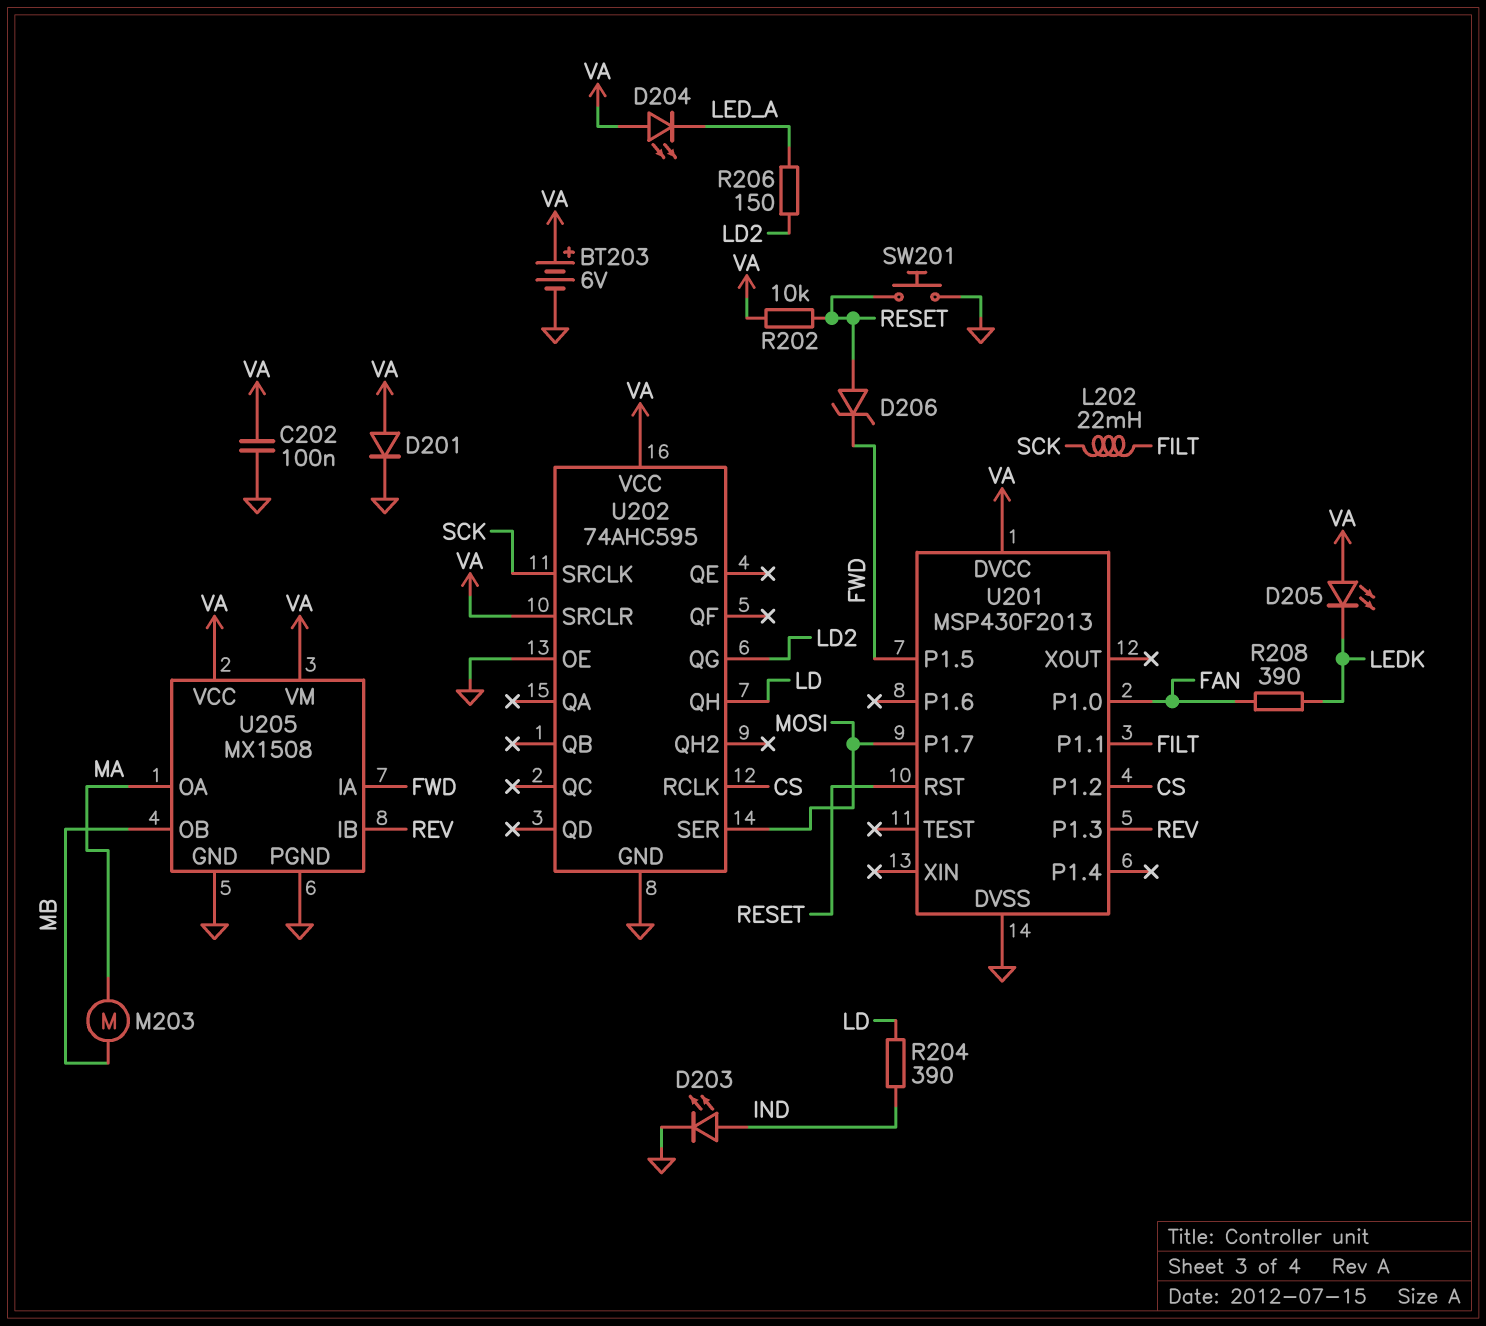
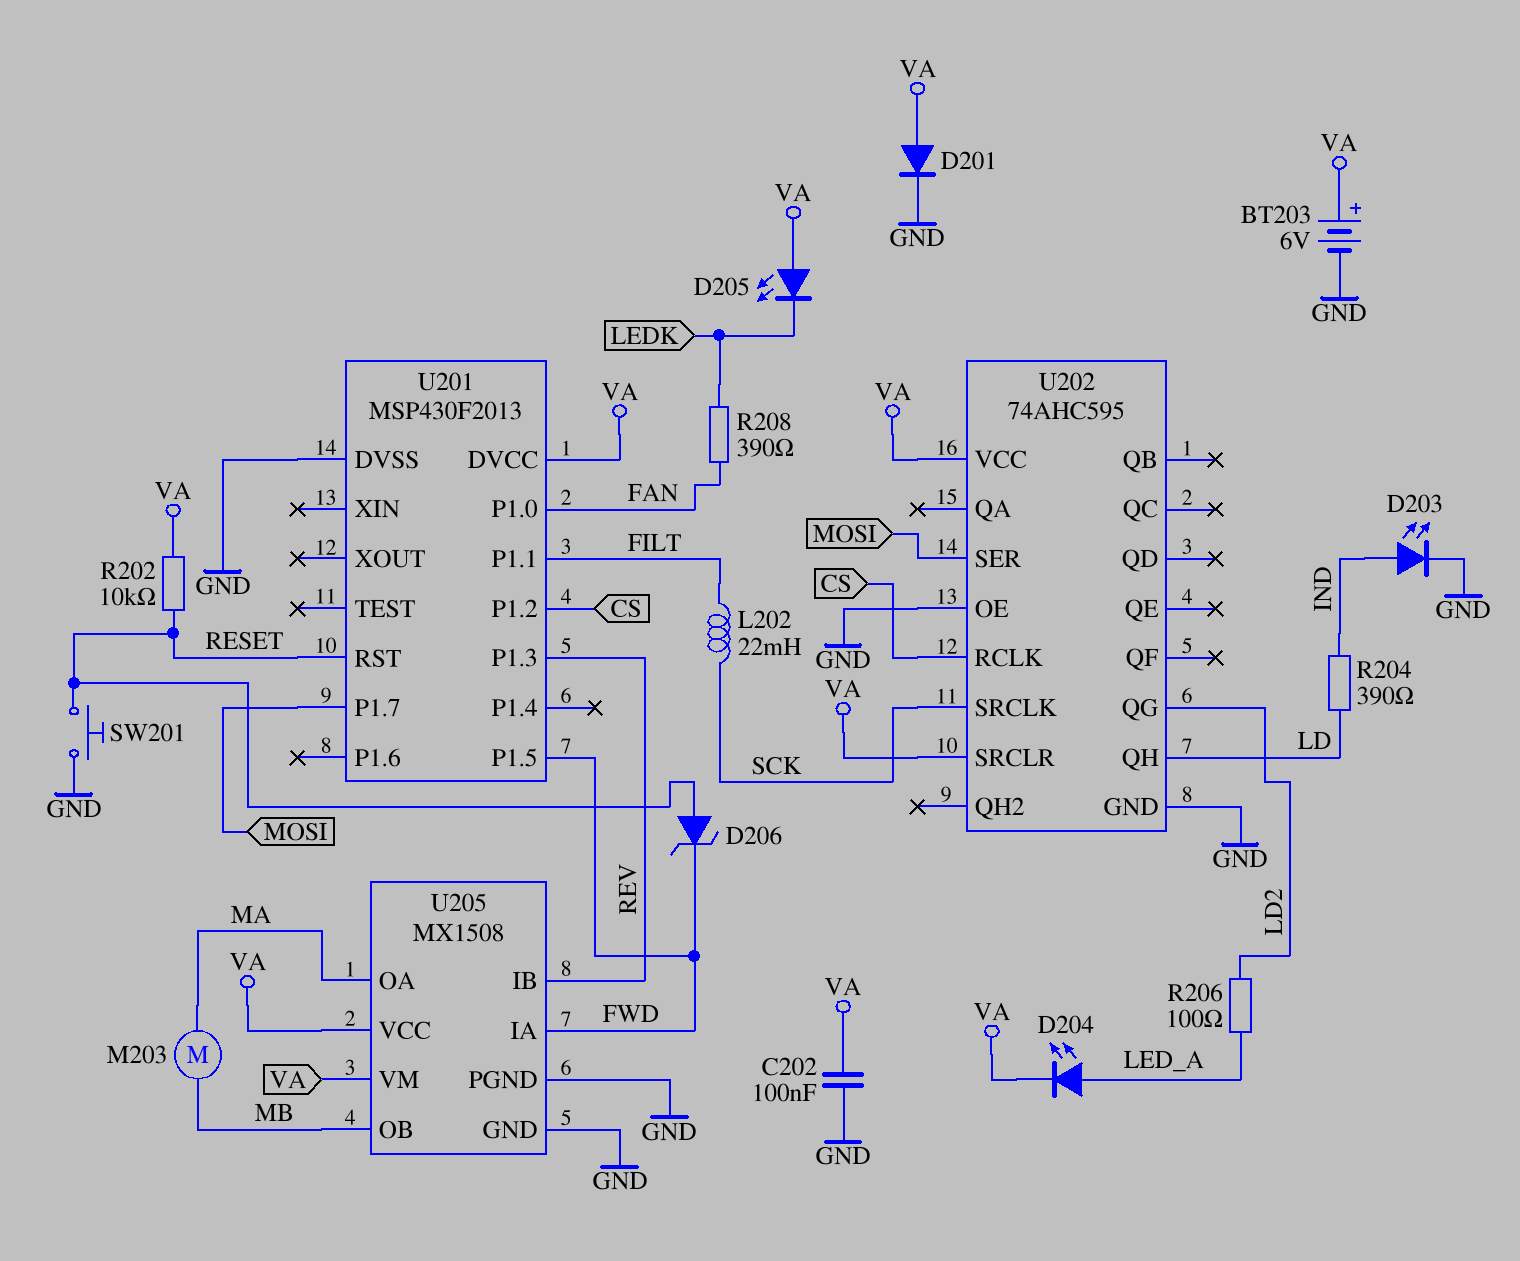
D204: LED (A VA, K LED_A) -> LED (A LED_A, K VA)
R206: 150 (LD2, LED_A) -> 100 (LD2, LED_A)

